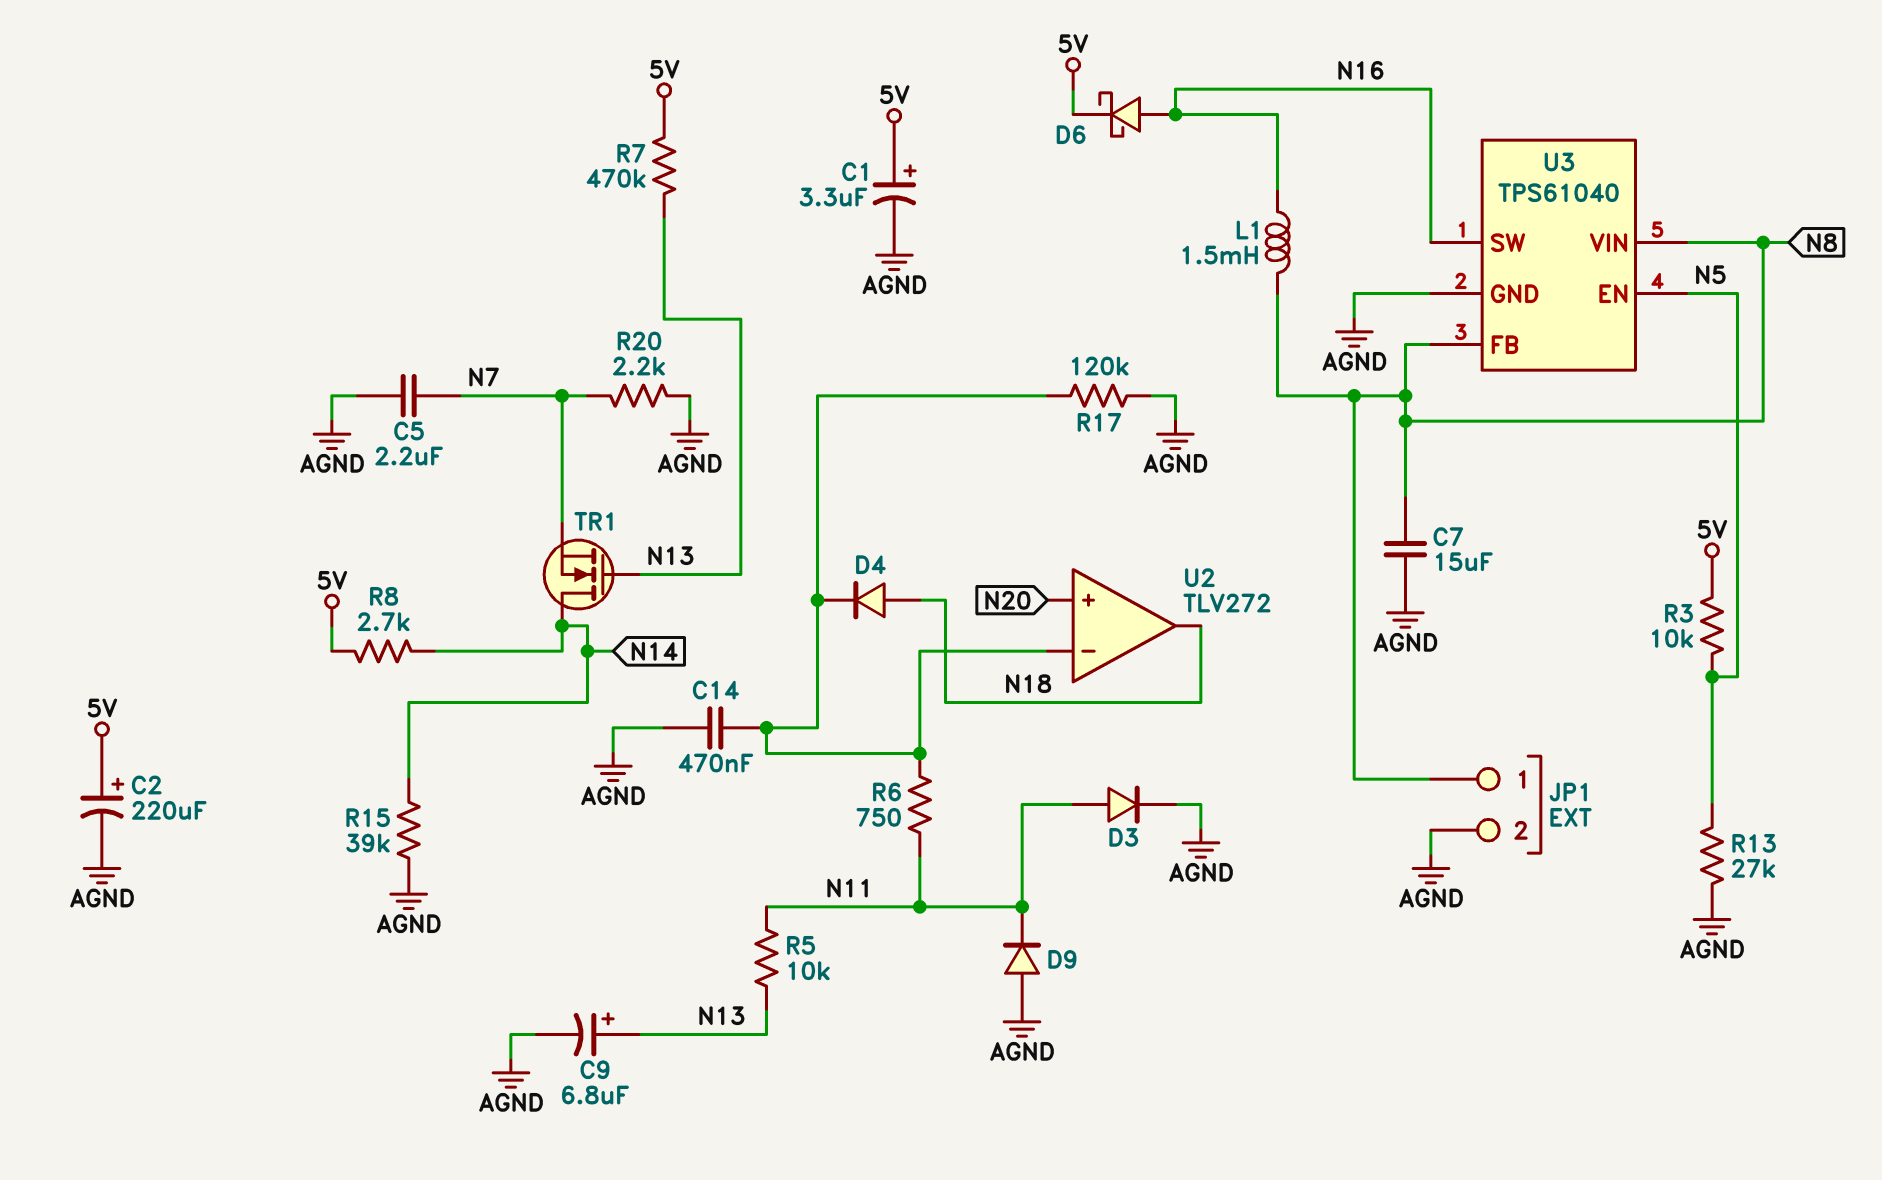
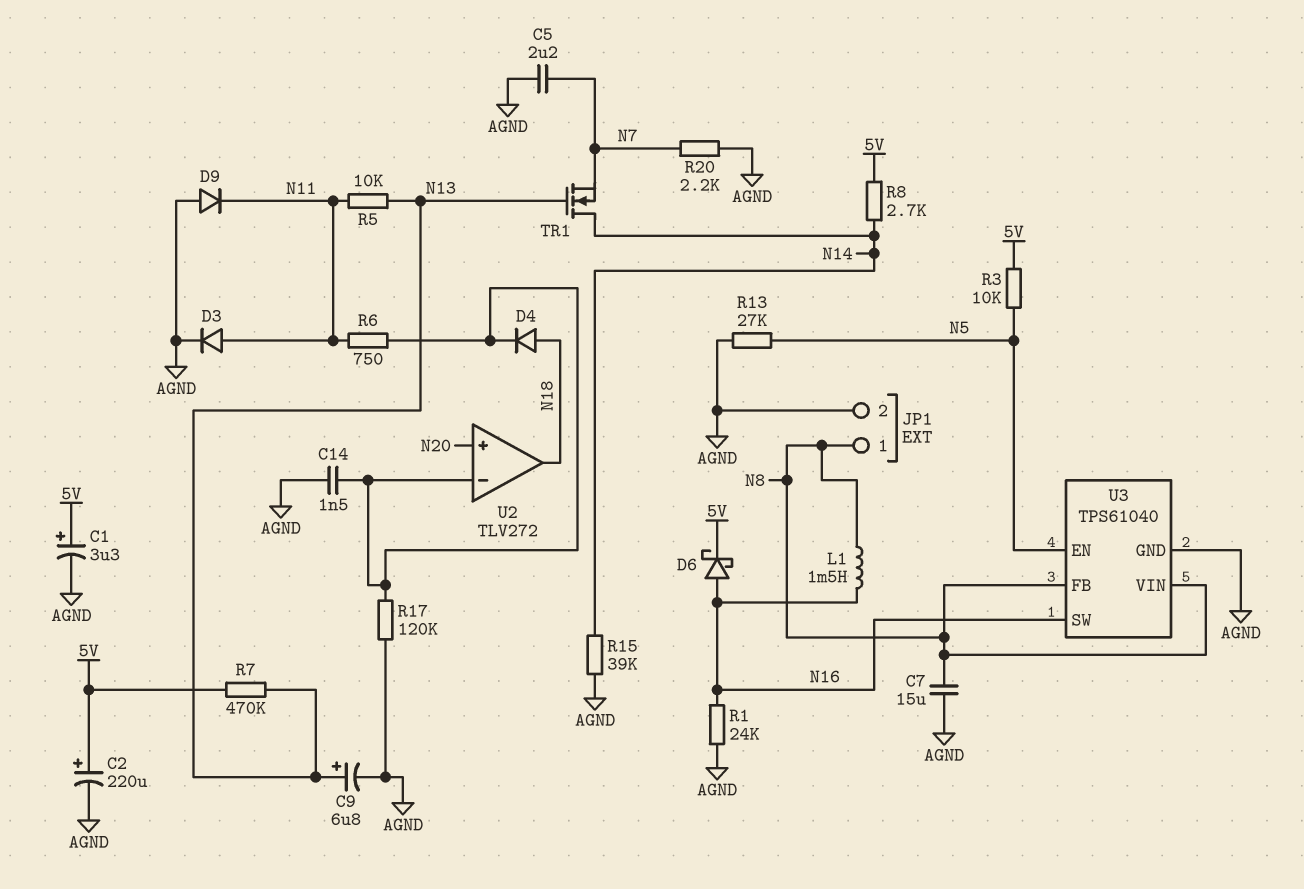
C14: 470nF (AGND, U2/in-) -> 1.5nF (AGND, U2/in-)
R1: none -> 24k (AGND, N16)

